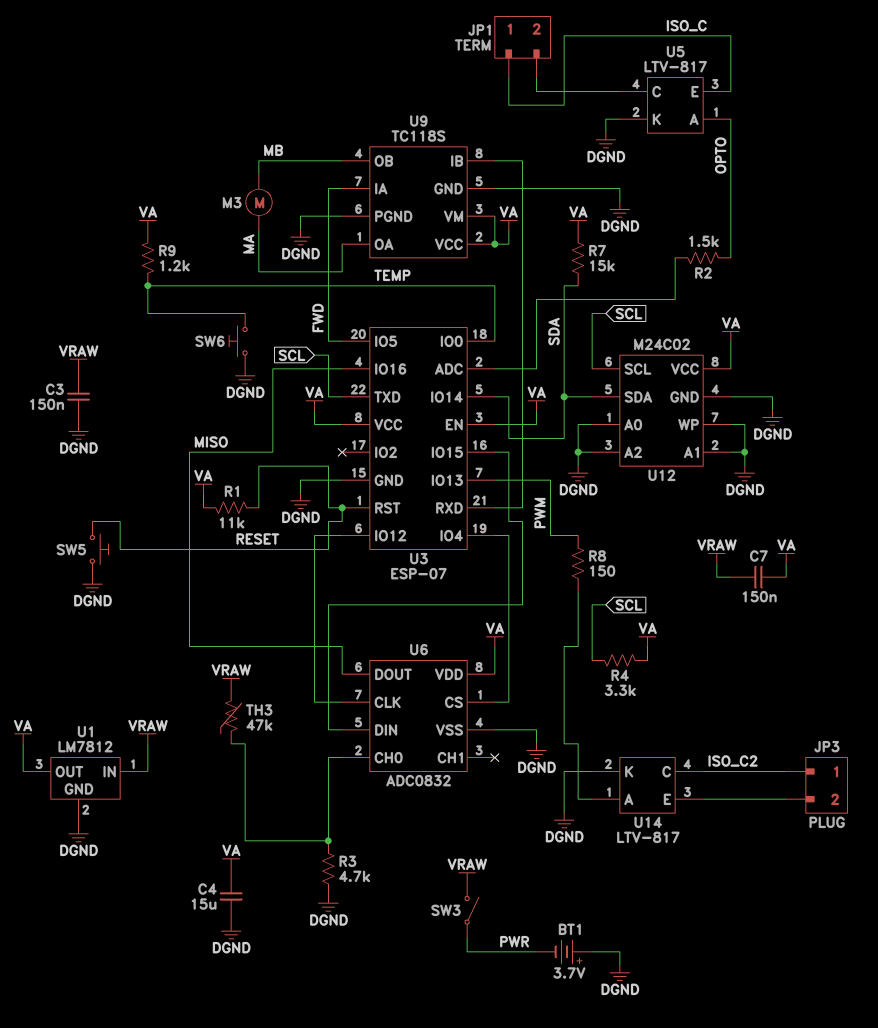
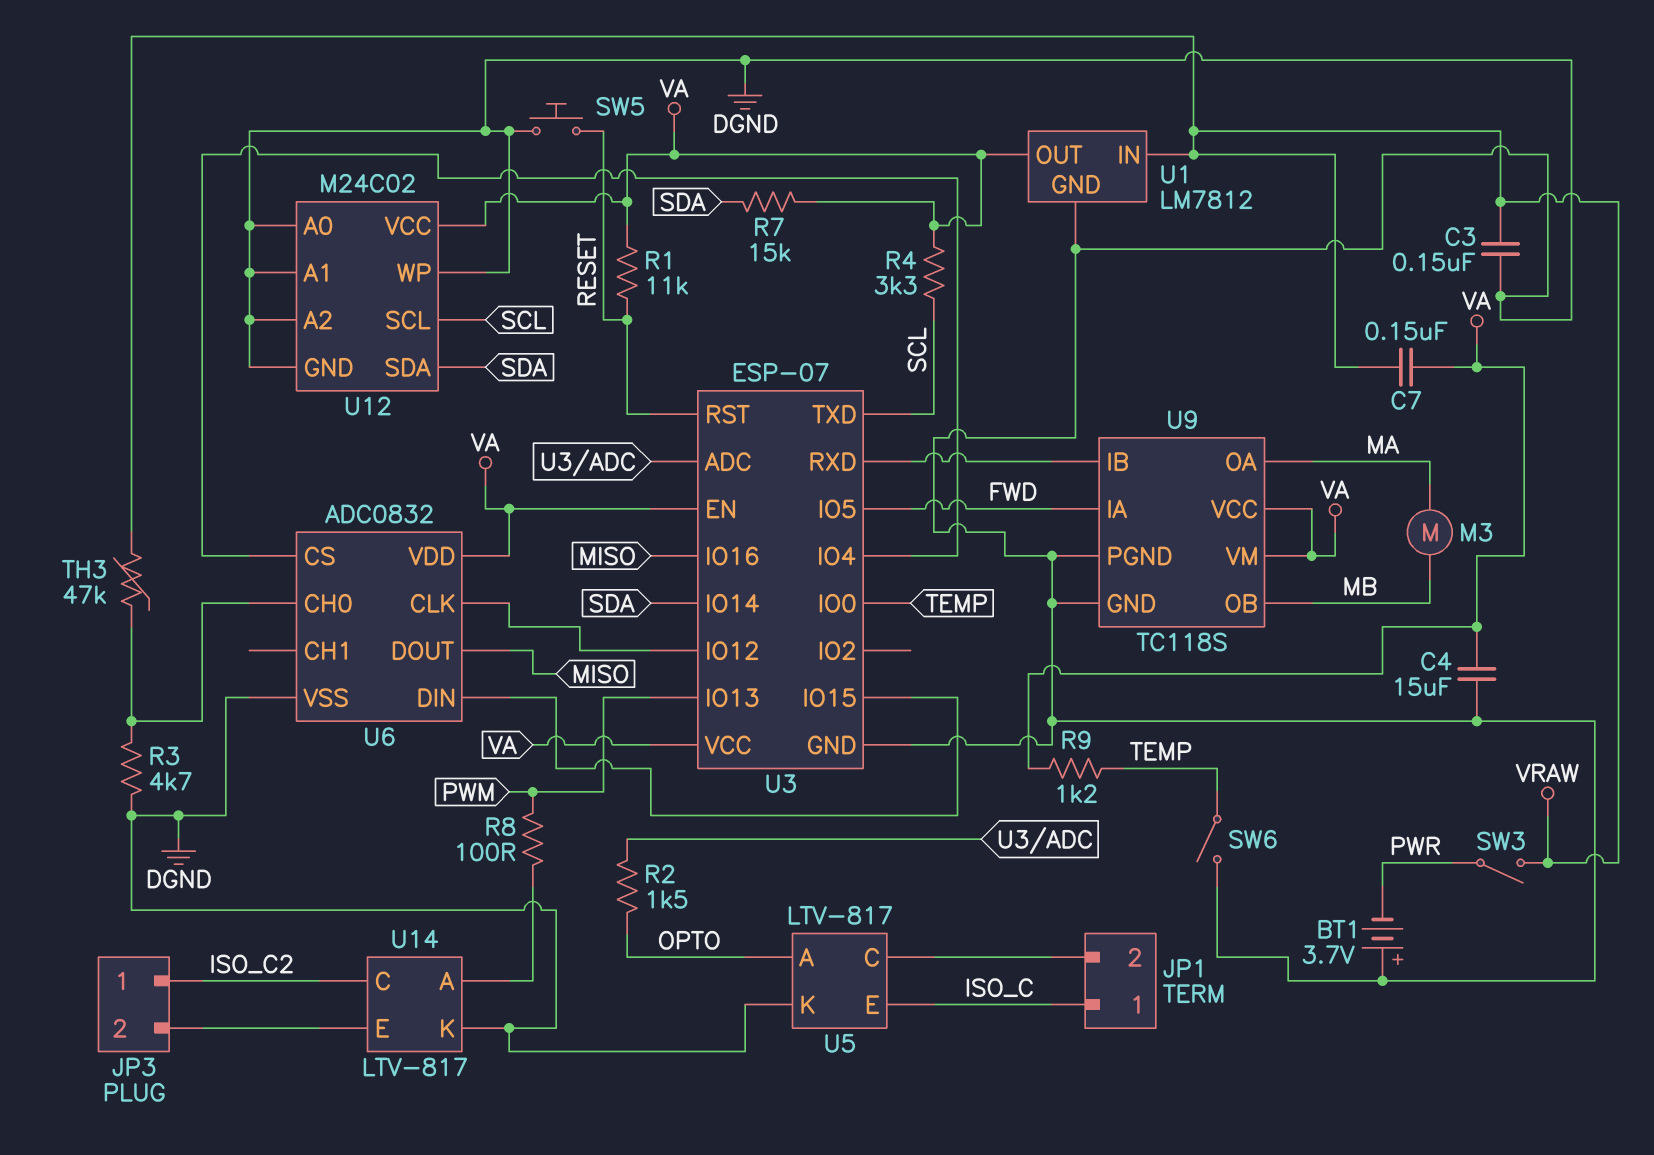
R8: 150 (PWM, U14/A) -> 100 (PWM, U14/A)
SW6: button (DGND, TEMP) -> switch (DGND, TEMP)

